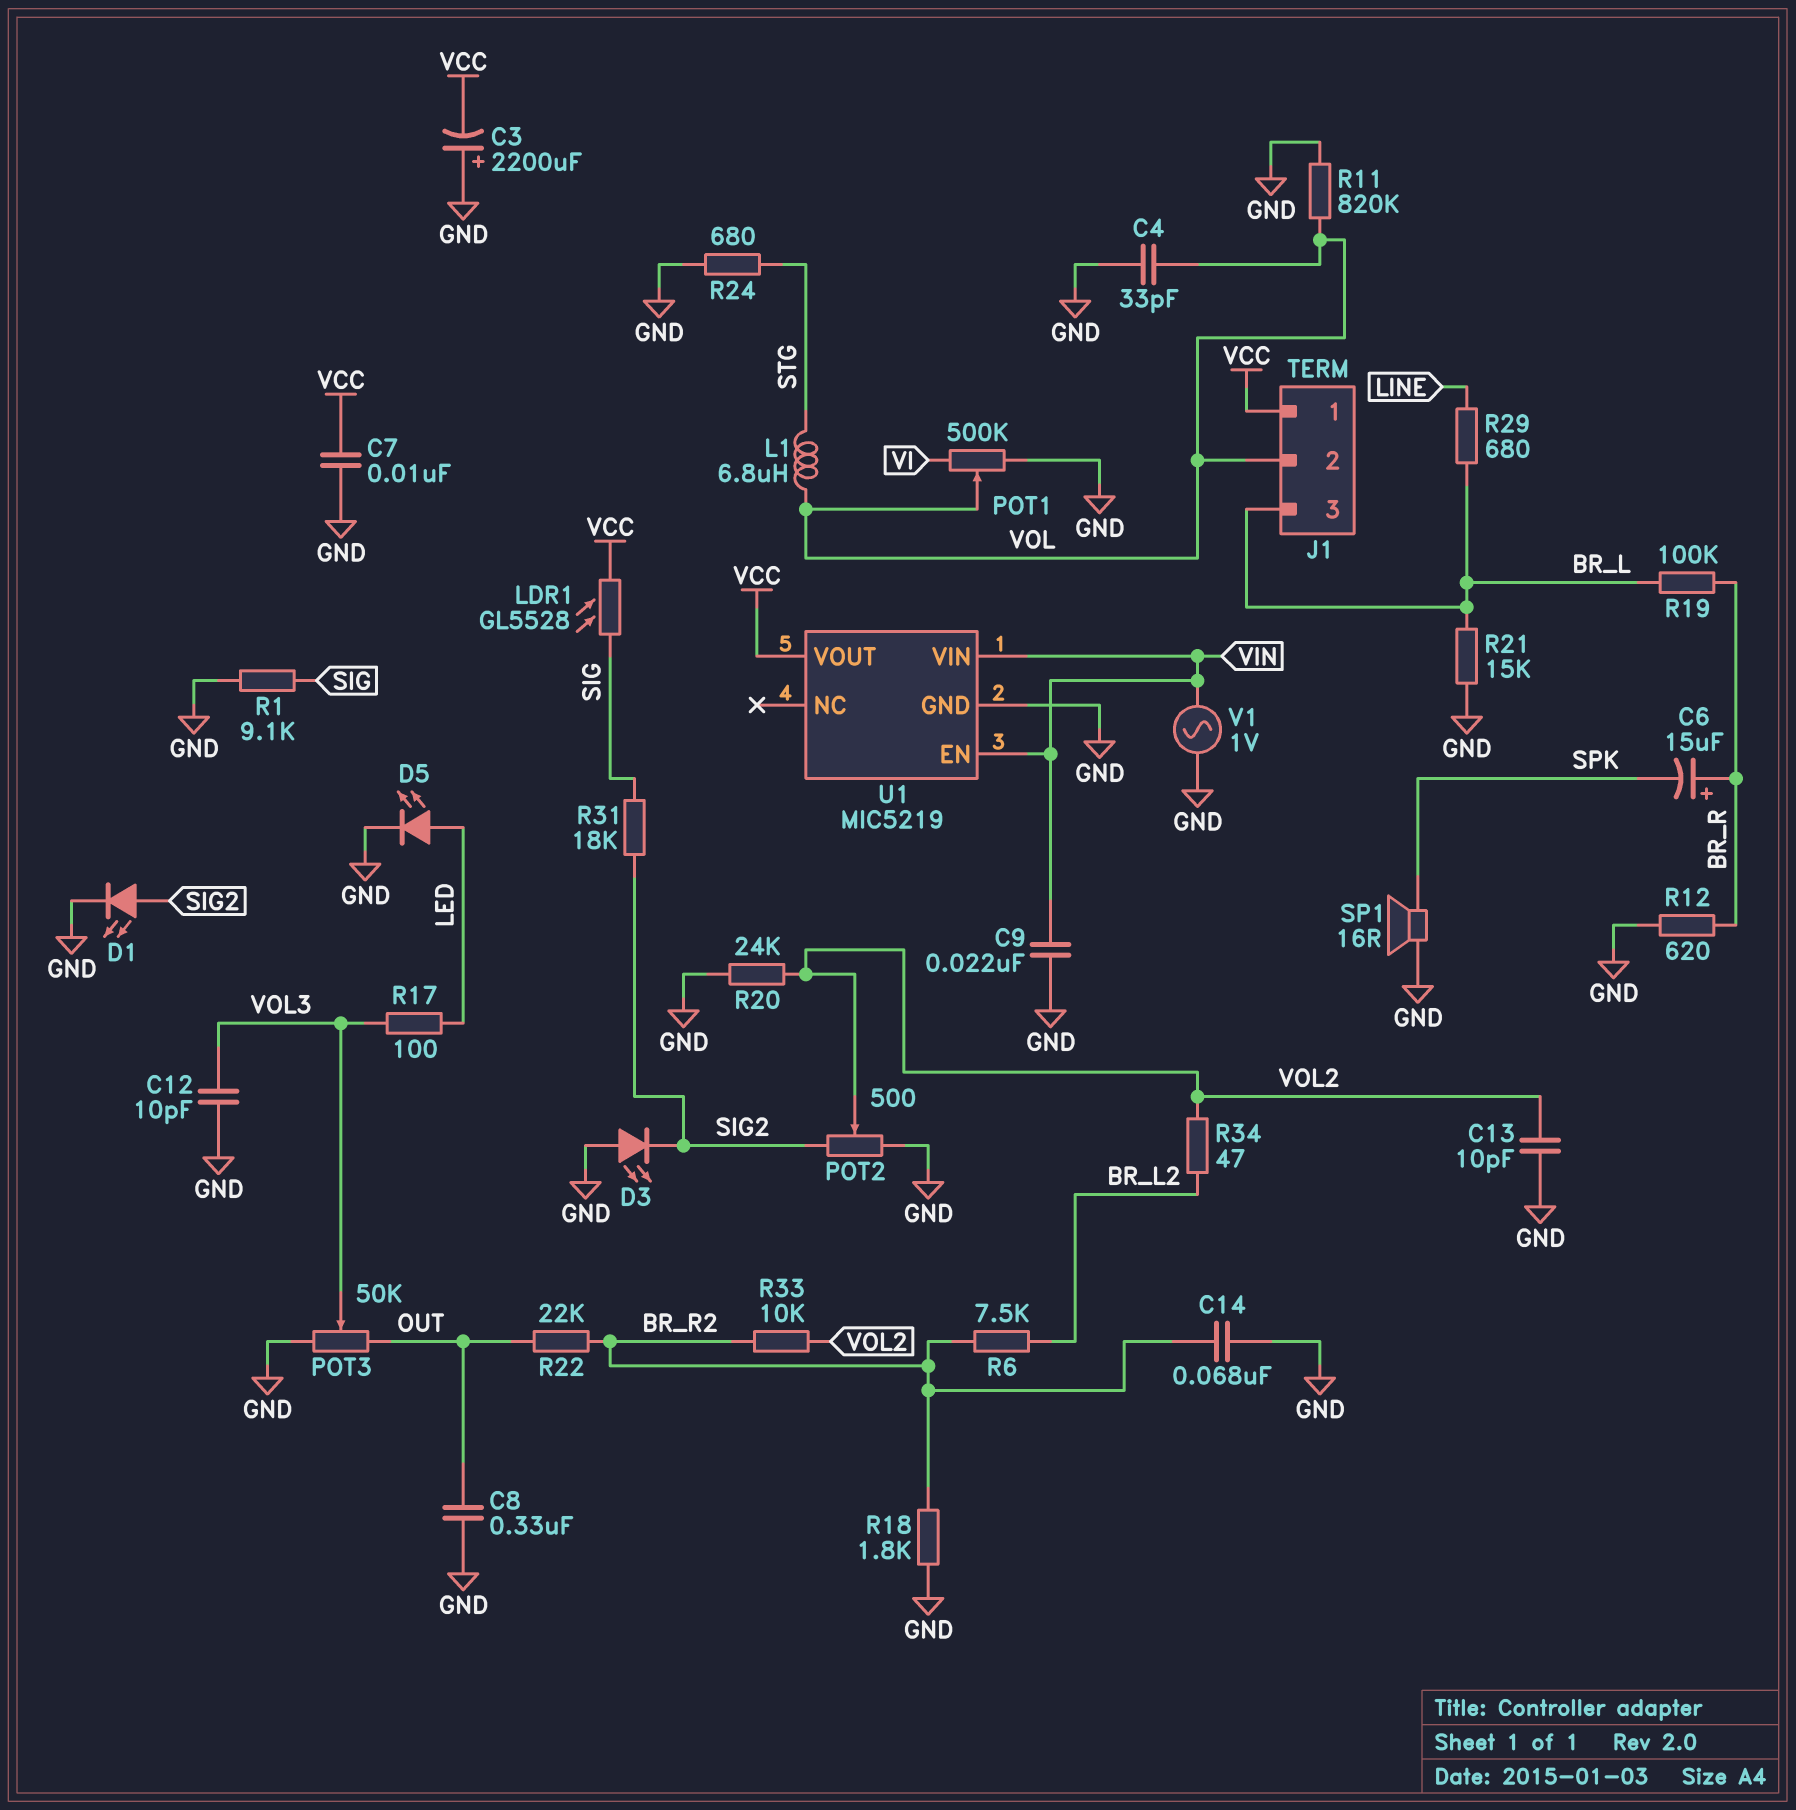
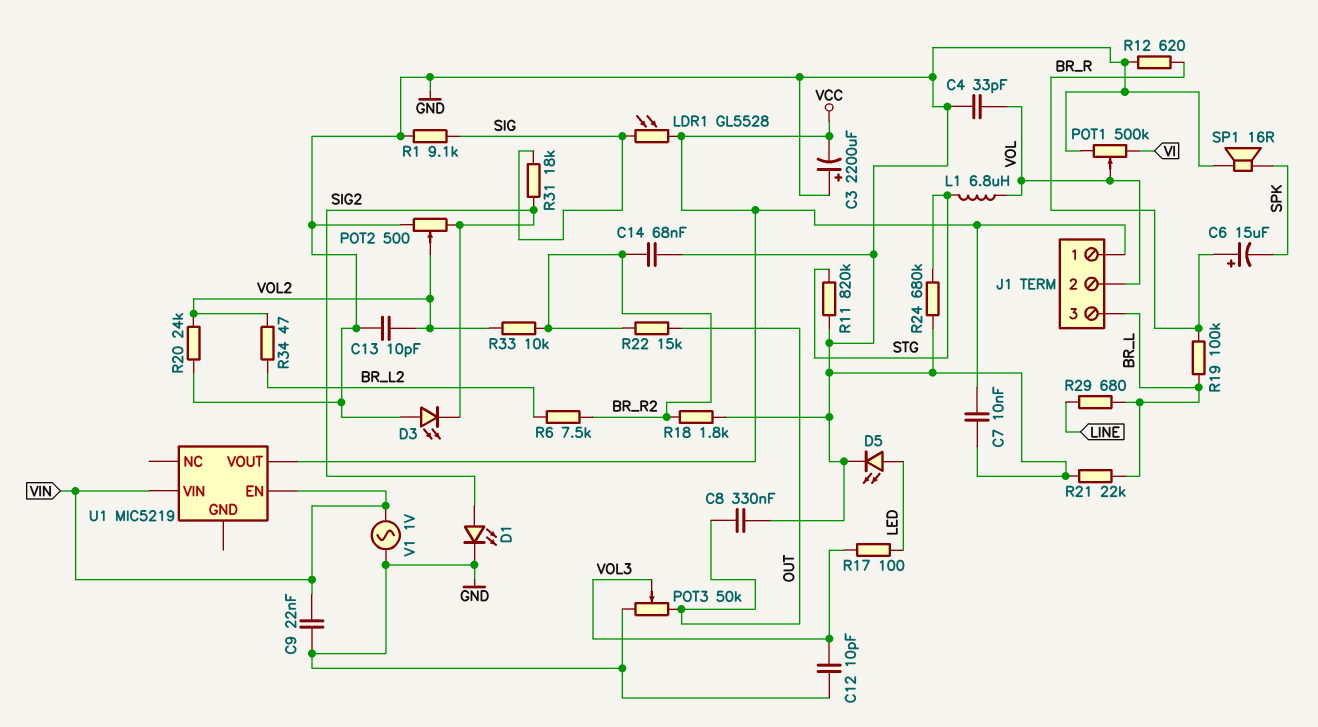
R11: 820k (GND, VOL) -> 820k (GND, STG)
R21: 15k (BR_L, GND) -> 22k (BR_L, GND)
R22: 22k (BR_R2, OUT) -> 15k (BR_R2, OUT)
R24: 680 (GND, STG) -> 680k (GND, STG)
U1 pin GND: GND -> none

